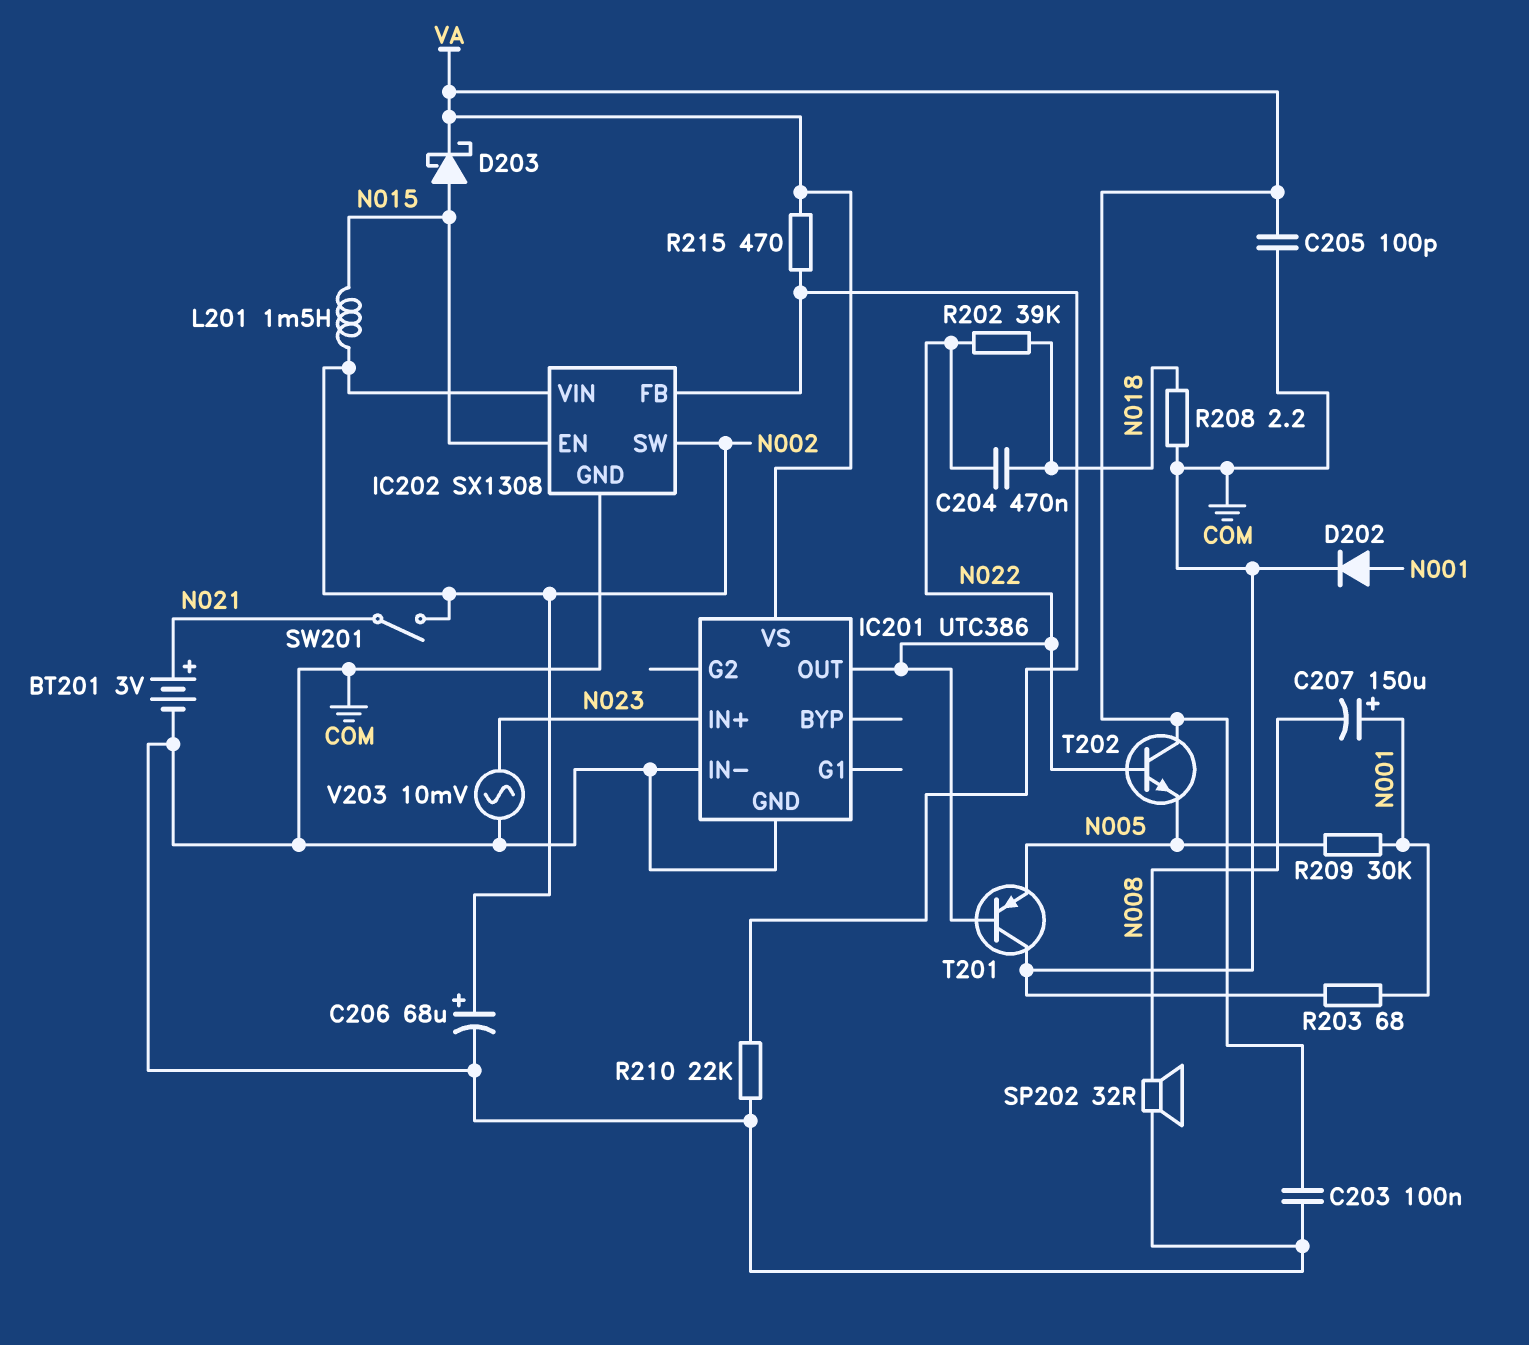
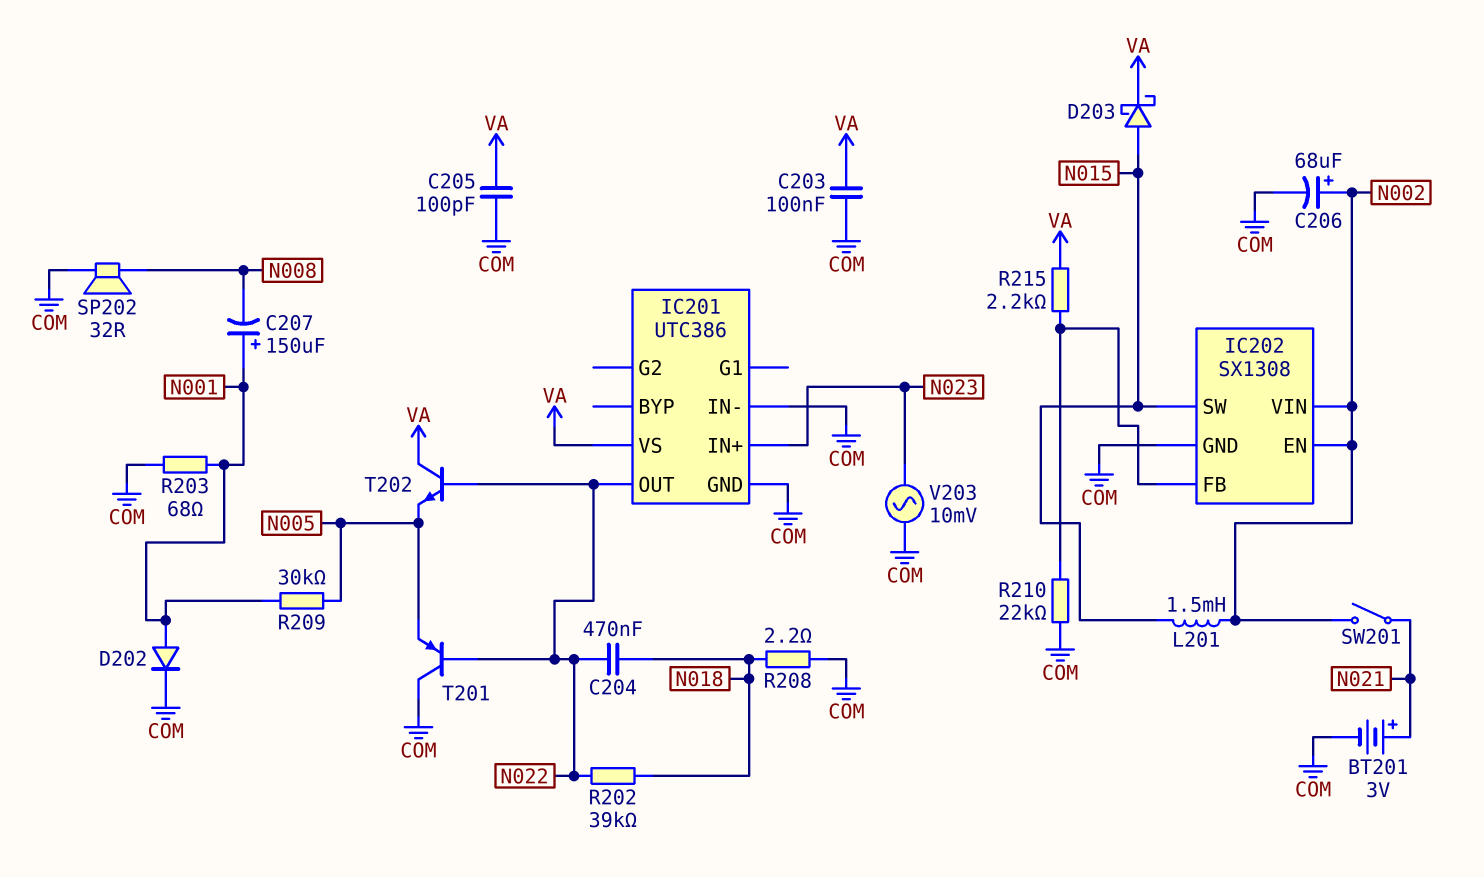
IC202 pin EN: N015 -> N002
IC202 pin SW: N002 -> N015
R215: 470 (IC202/FB, VA) -> 2.2k (IC202/FB, VA)

